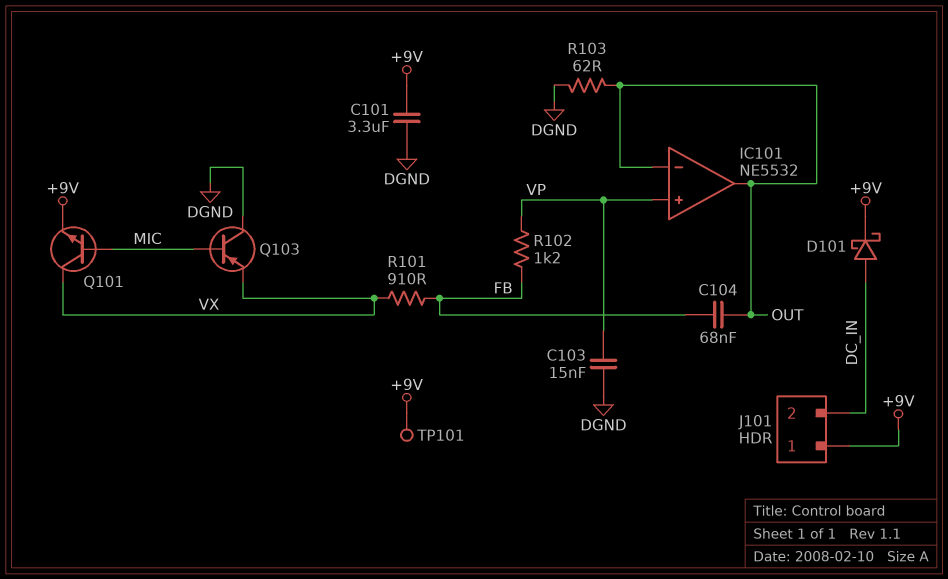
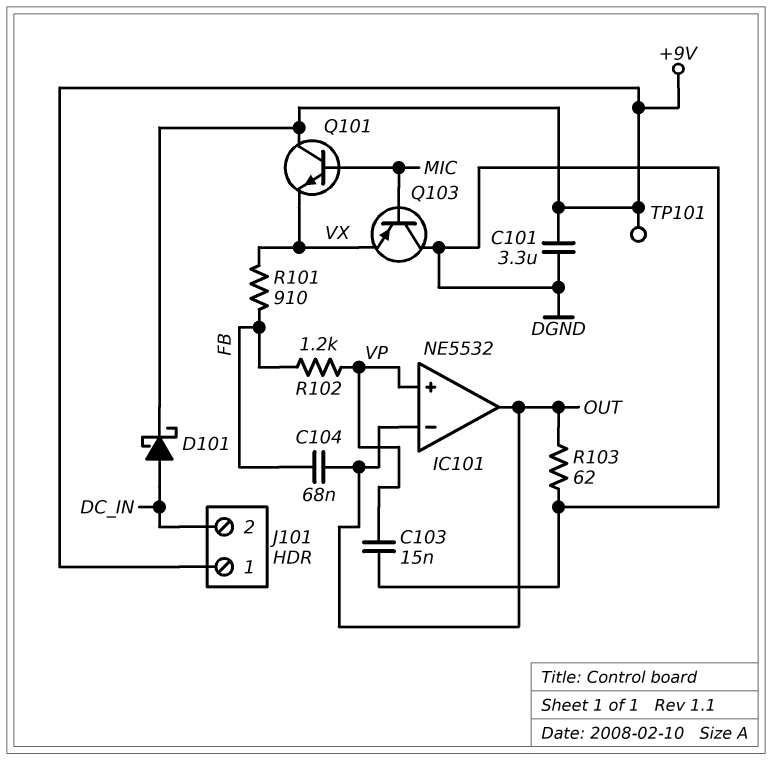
Q101: NPN (B MIC, C VX, E +9V) -> NPN (B MIC, C +9V, E VX)

